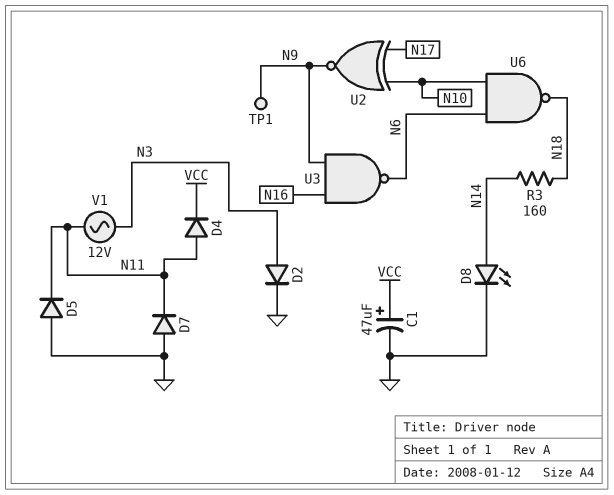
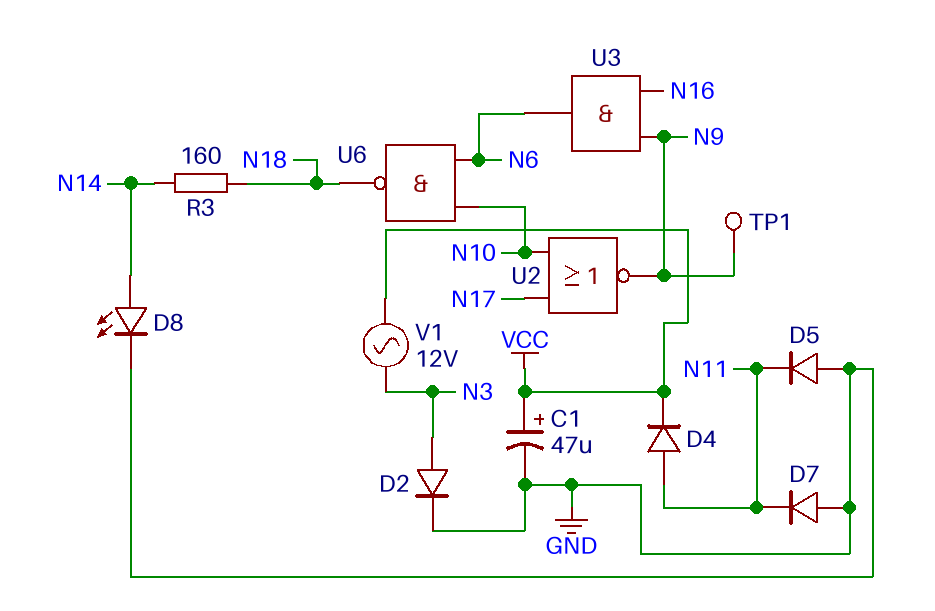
U2: XNOR (in N10, in N17, out N9) -> NOR (in N10, in N17, out N9)
U3: NAND (in N9, in N16, out N6) -> AND (in N9, in N16, out N6)
V1: AC 12V (N3, N11) -> AC 12V (N3, VCC)

